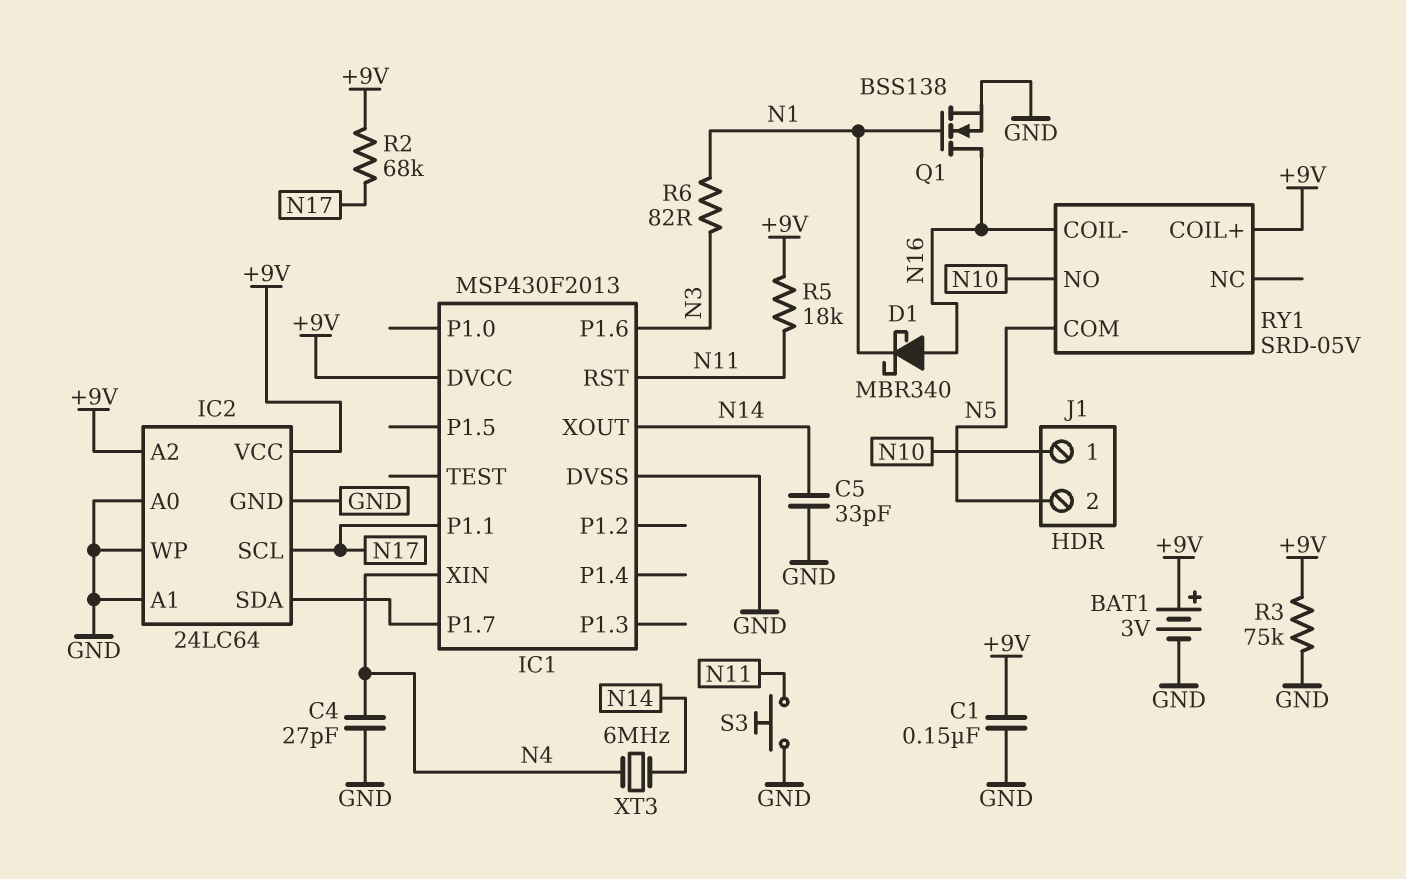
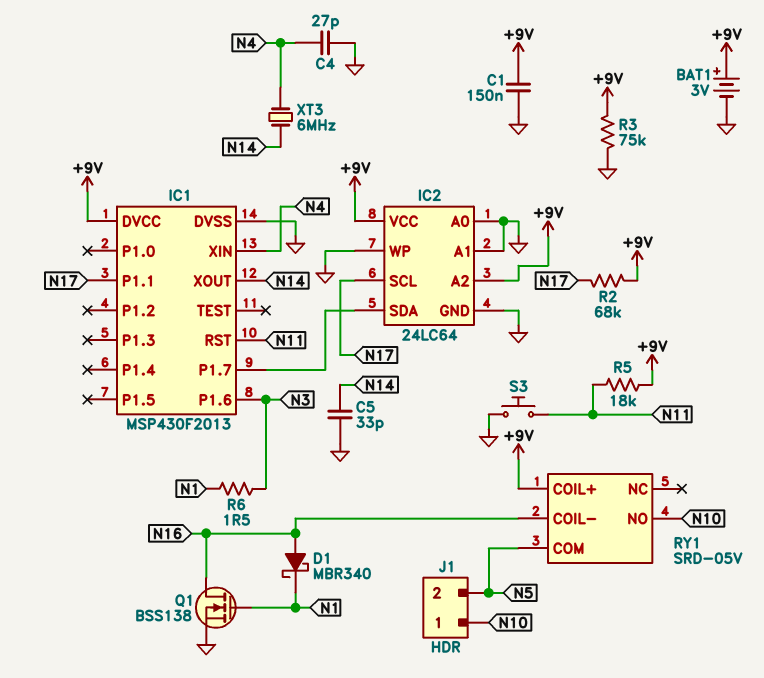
R6: 82 (N1, N3) -> 1.5 (N1, N3)

